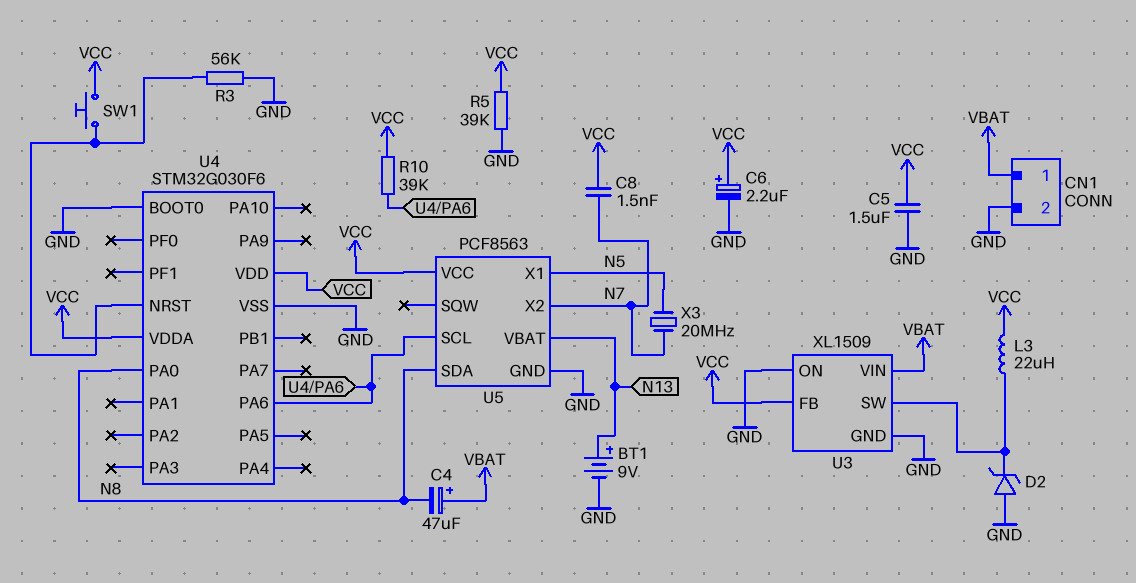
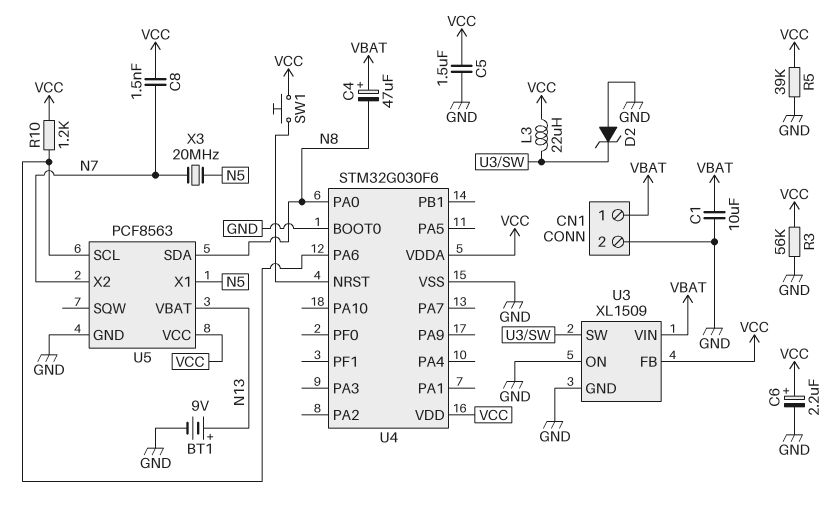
C1: none -> 10uF (GND, VBAT)
R3: 56k (GND, U4/NRST) -> 56k (GND, VCC)
R10: 39k (U4/PA6, VCC) -> 1.2k (U4/PA6, VCC)

